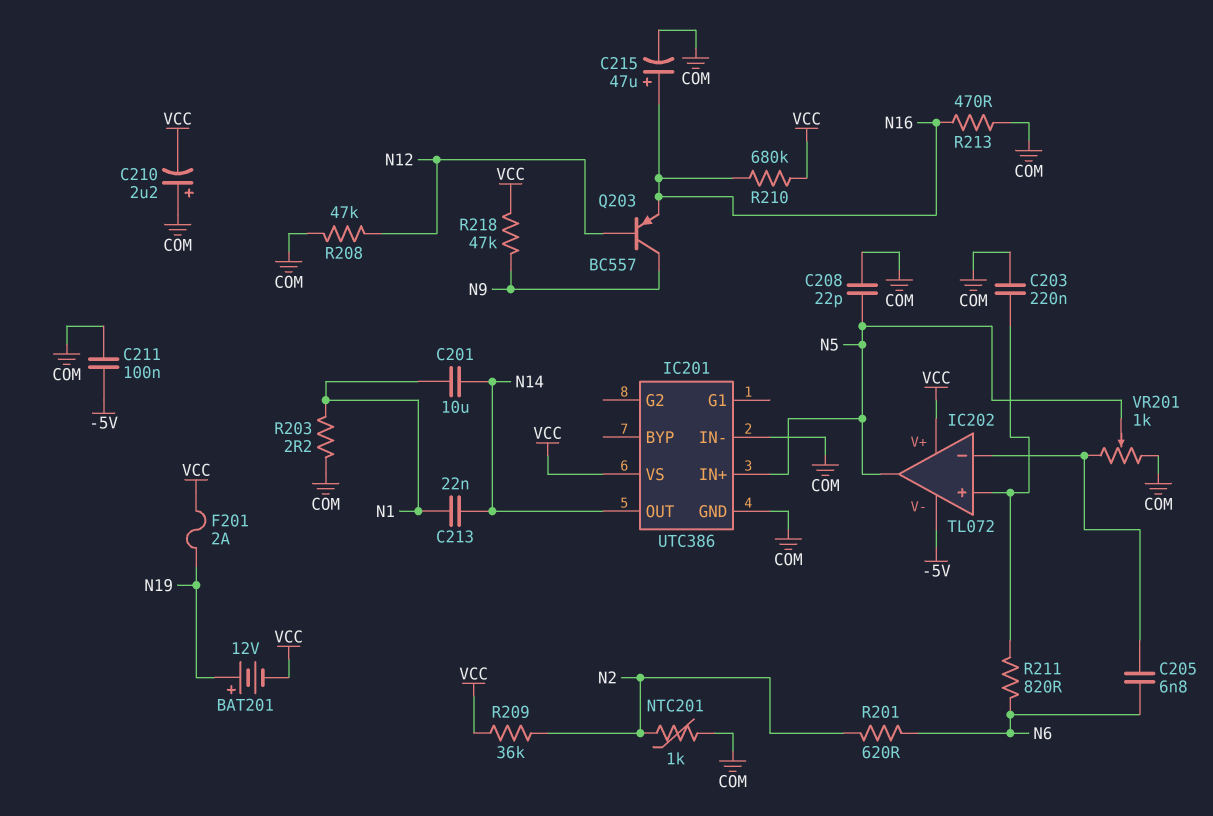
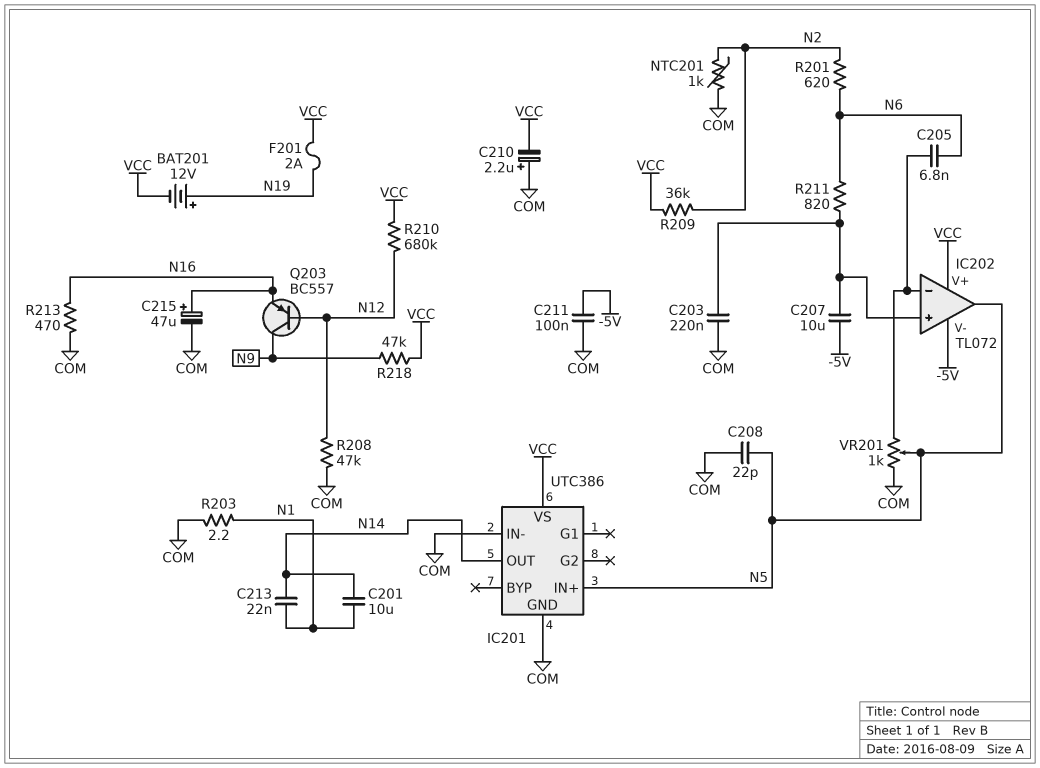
C207: none -> 10uF (-5V, IC202/in+)
R210: 680k (N16, VCC) -> 680k (N12, VCC)

